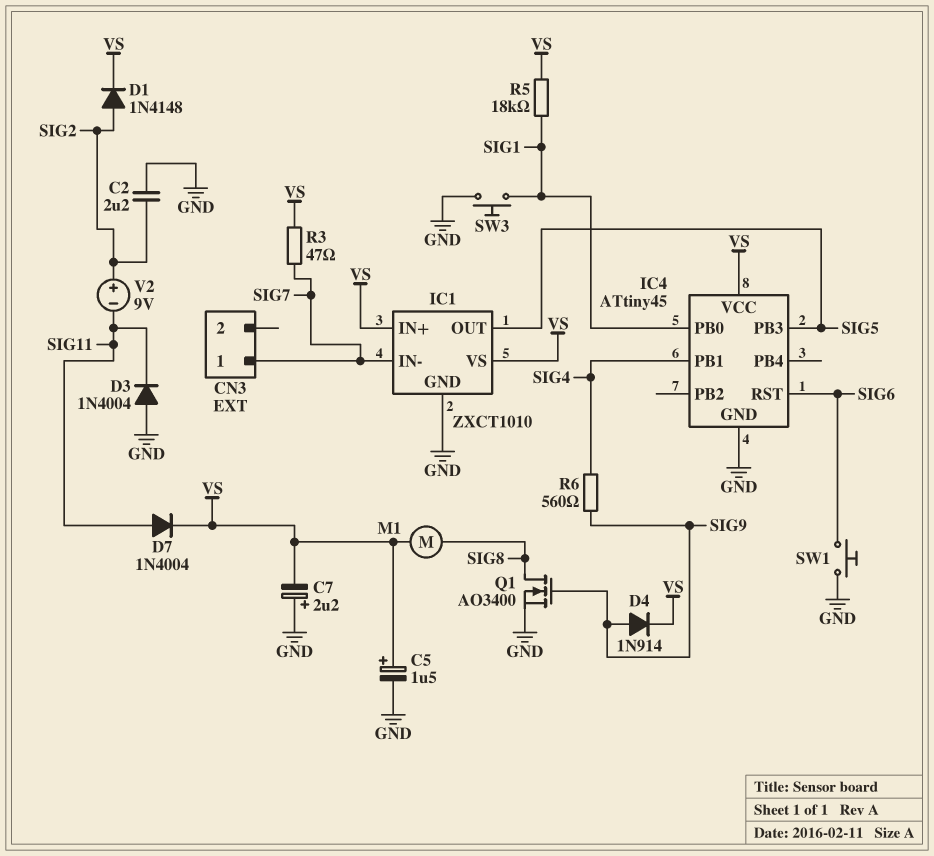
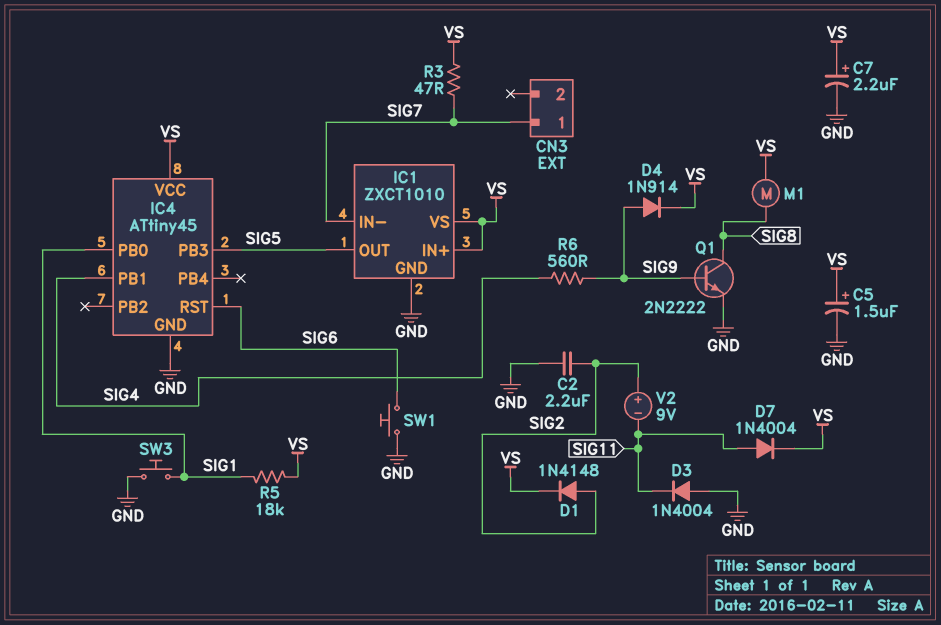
C7: 2.2uF (plus GND, minus VS) -> 2.2uF (plus VS, minus GND)
Q1: NMOS AO3400 (G SIG9, D SIG8, S GND) -> NPN 2N2222 (B SIG9, C SIG8, E GND)

